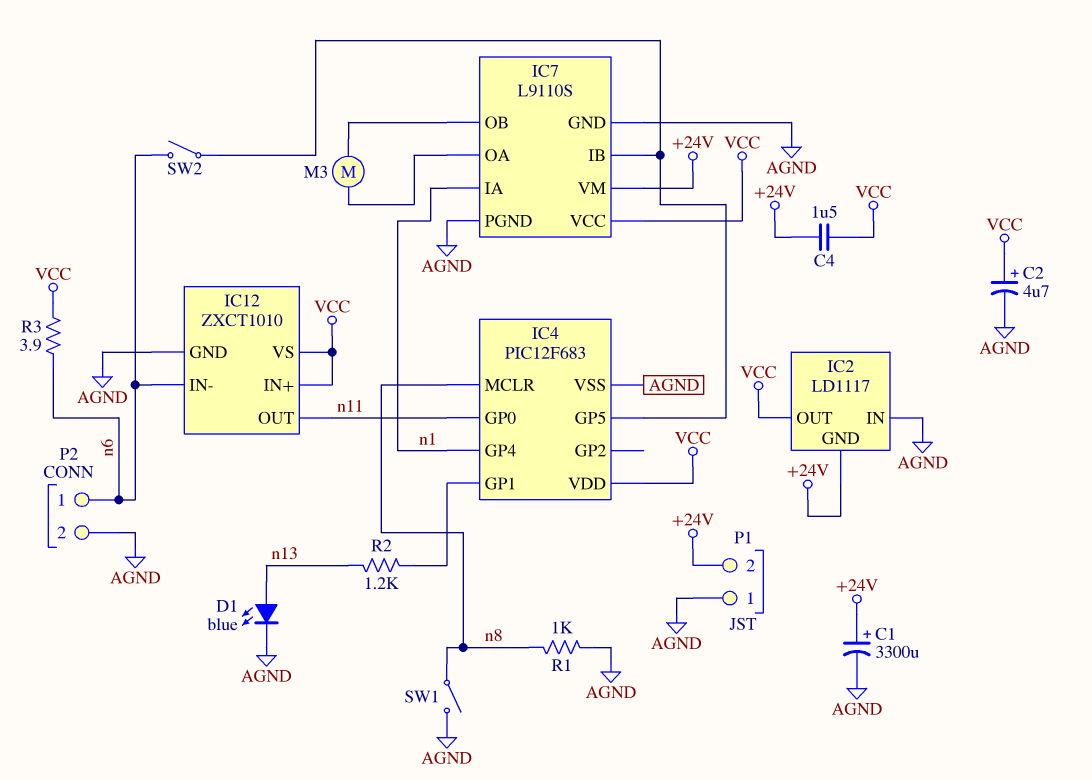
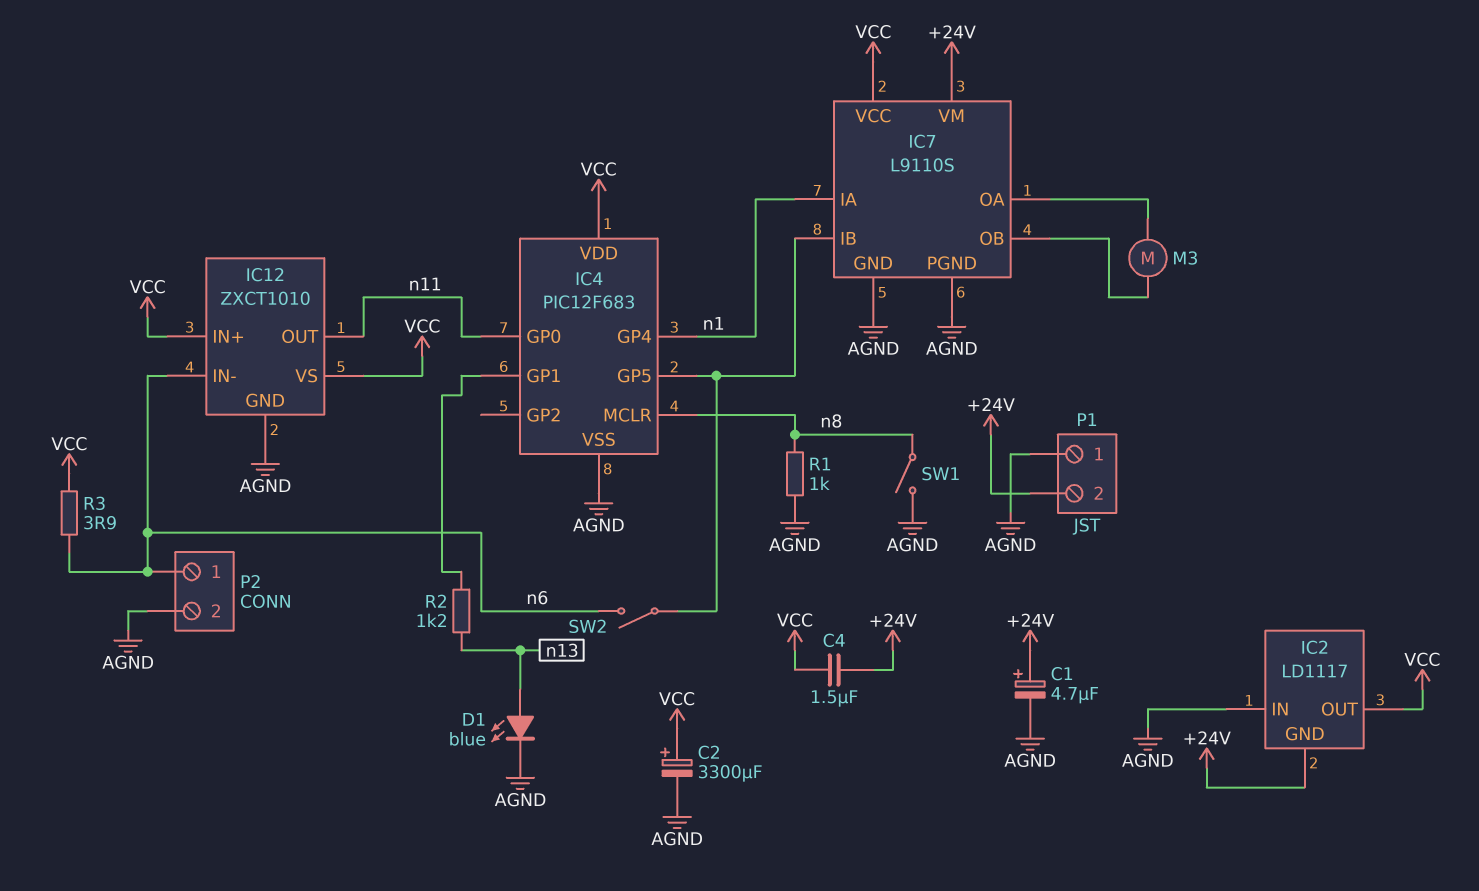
C1: 3300uF (plus +24V, minus AGND) -> 4.7uF (plus +24V, minus AGND)
C2: 4.7uF (plus VCC, minus AGND) -> 3300uF (plus VCC, minus AGND)

